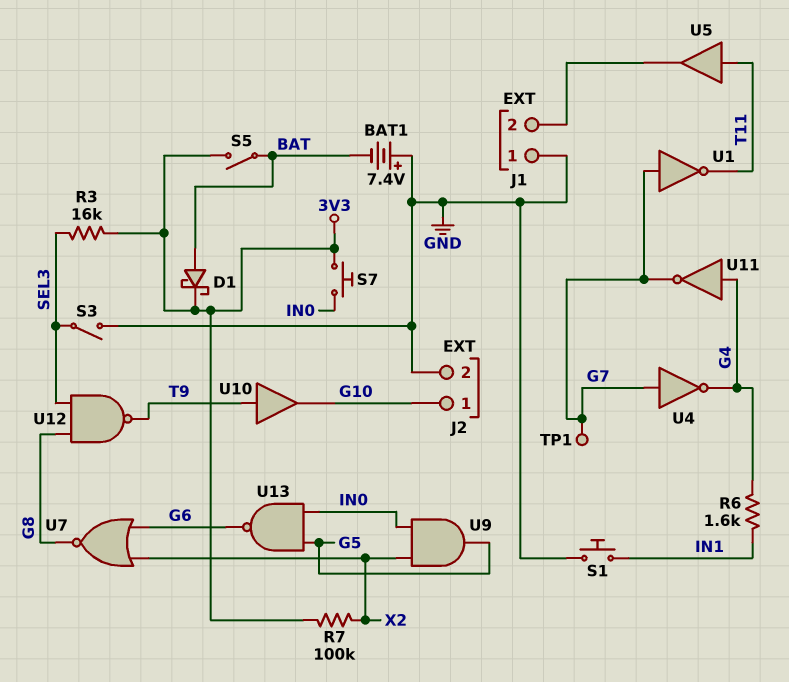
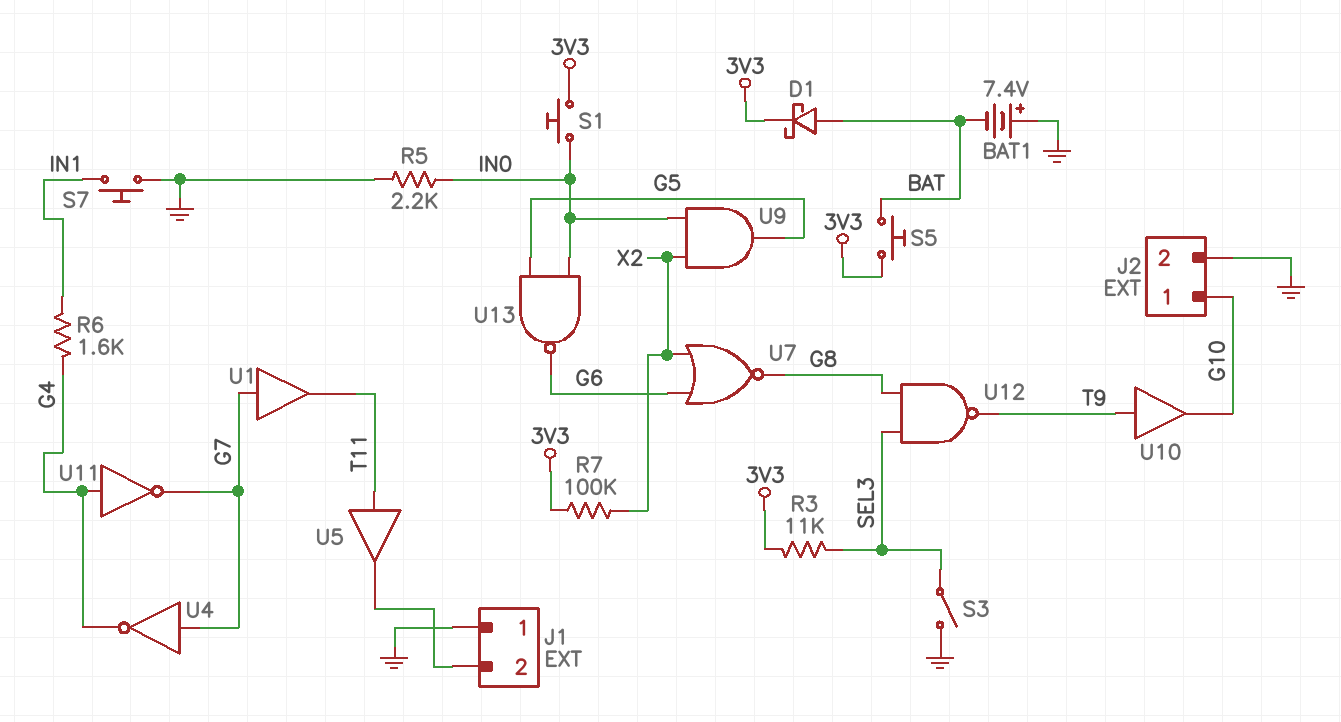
R3: 16k (3V3, SEL3) -> 11k (3V3, SEL3)
R5: none -> 2.2k (GND, IN0)
S1: button (GND, IN1) -> button (3V3, IN0)
S5: switch (3V3, BAT) -> button (3V3, BAT)
S7: button (3V3, IN0) -> button (GND, IN1)
TP1: test point (G7) -> none
U1: NOT (in G7, out T11) -> buffer (in G7, out T11)

